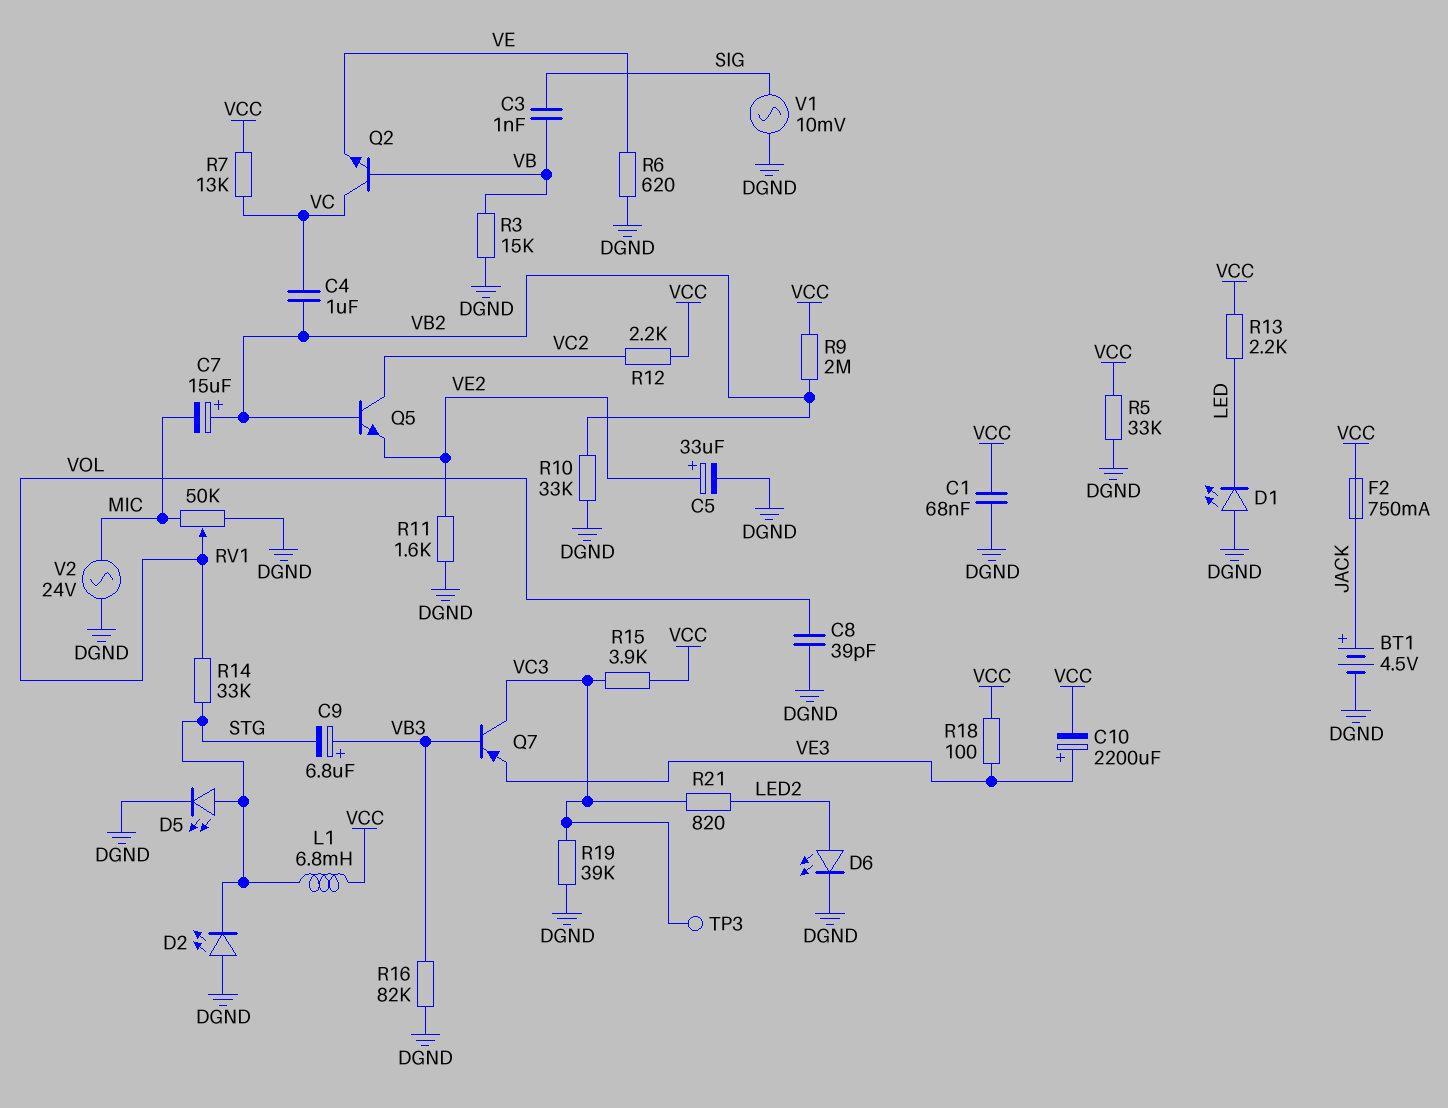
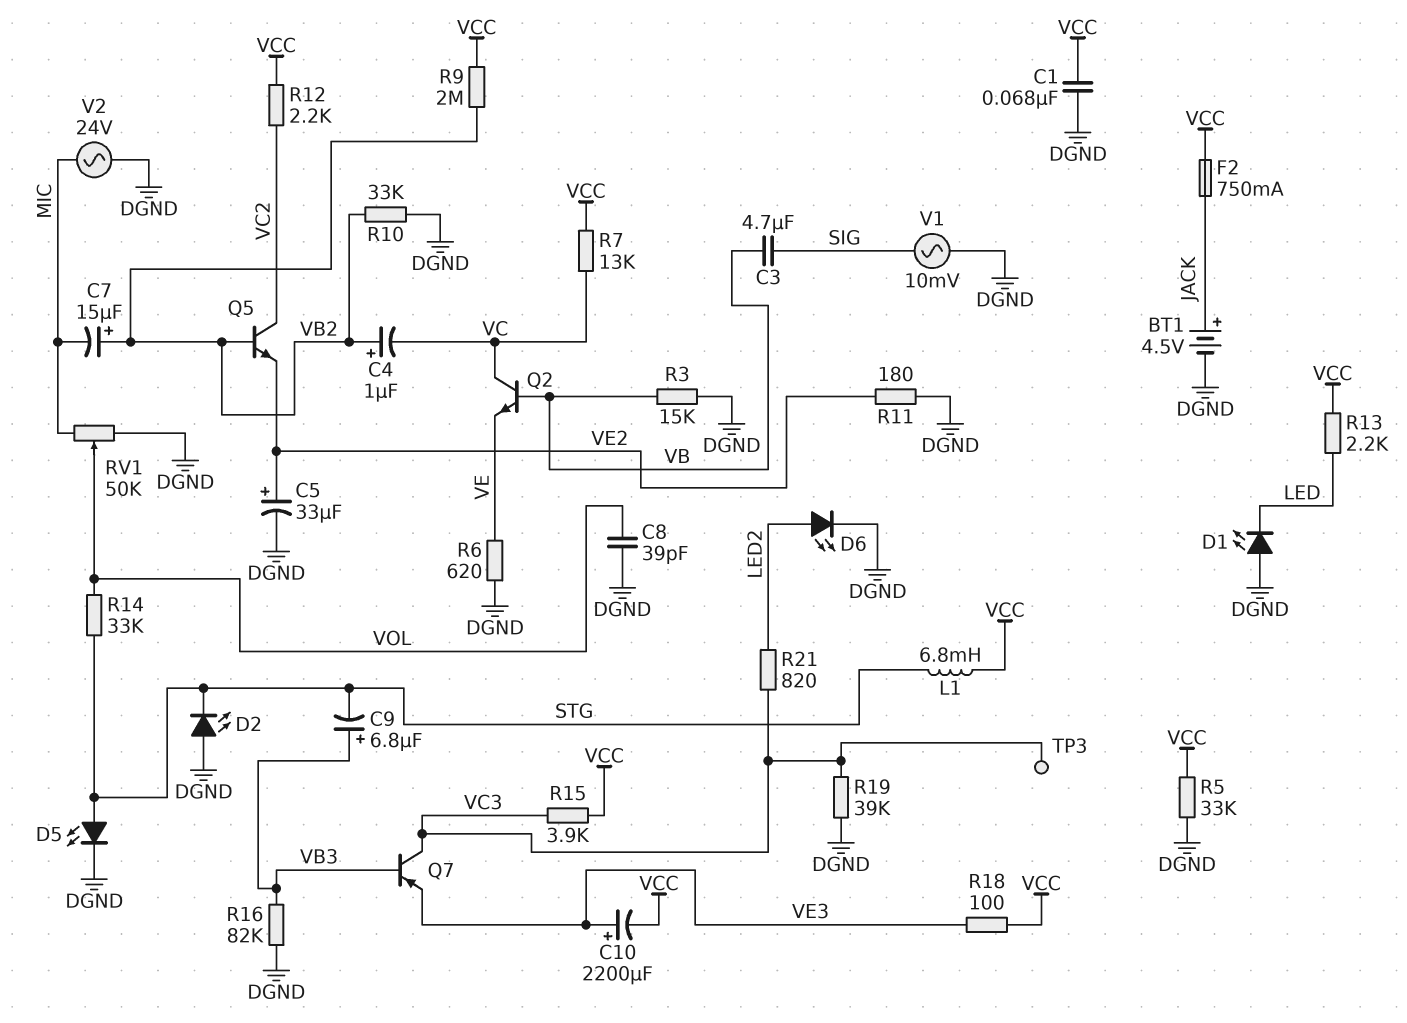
C3: 1nF (SIG, VB) -> 4.7uF (SIG, VB)
C4: 1uF (VB2, VC) -> 1uF (plus VB2, minus VC)
R11: 1.6k (DGND, VE2) -> 180 (DGND, VE2)

